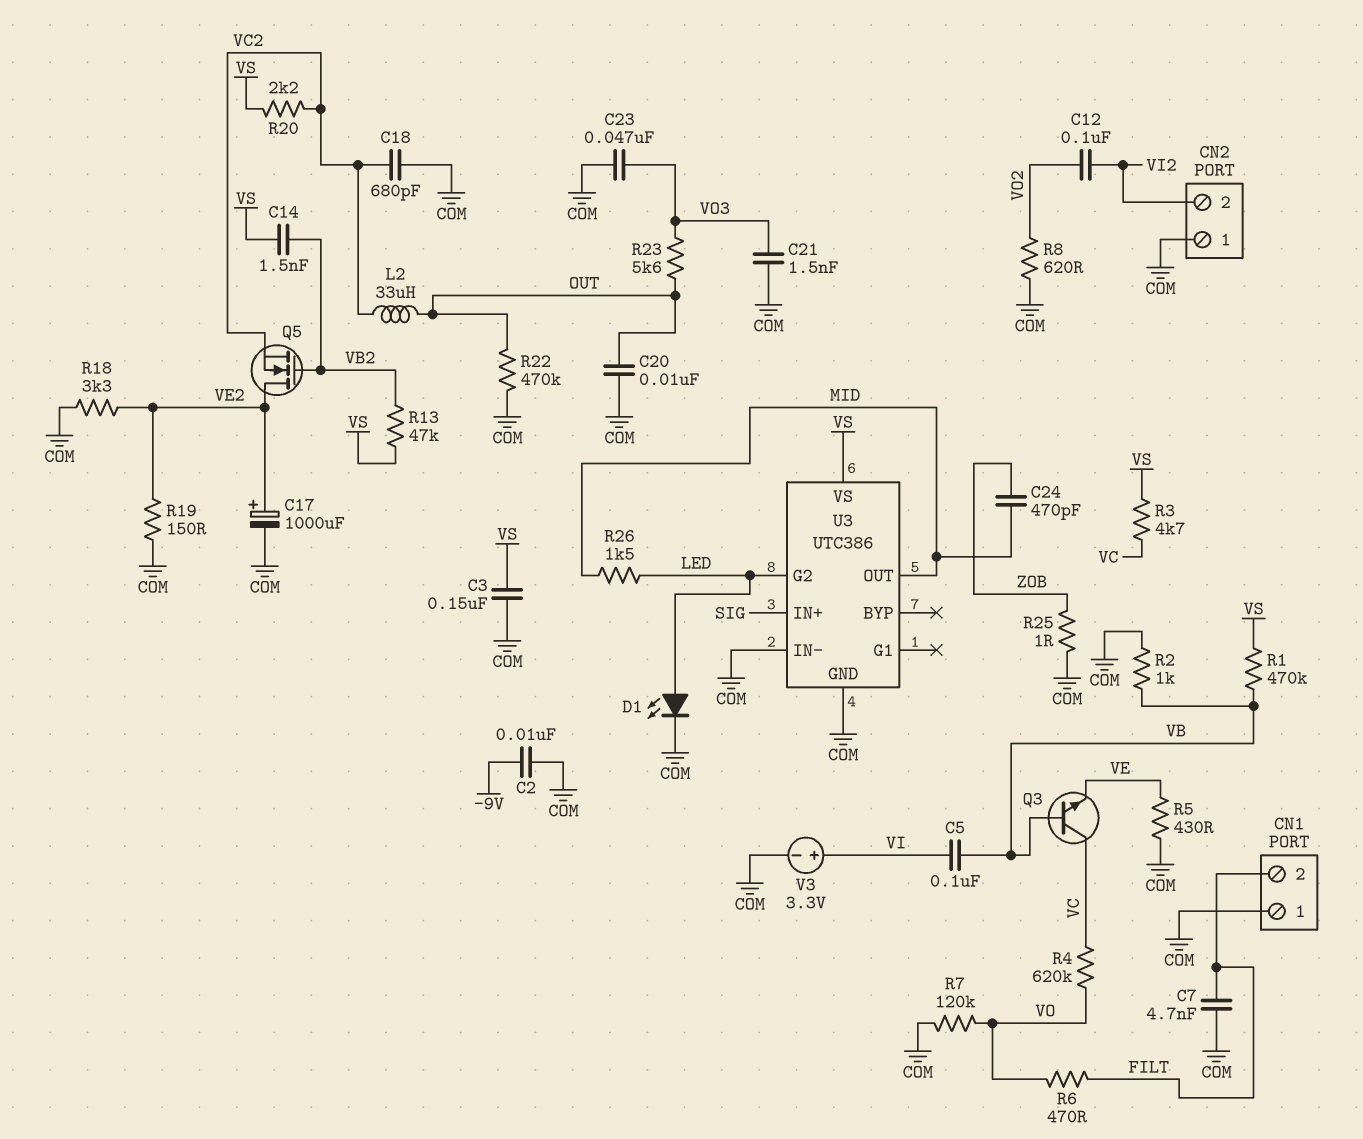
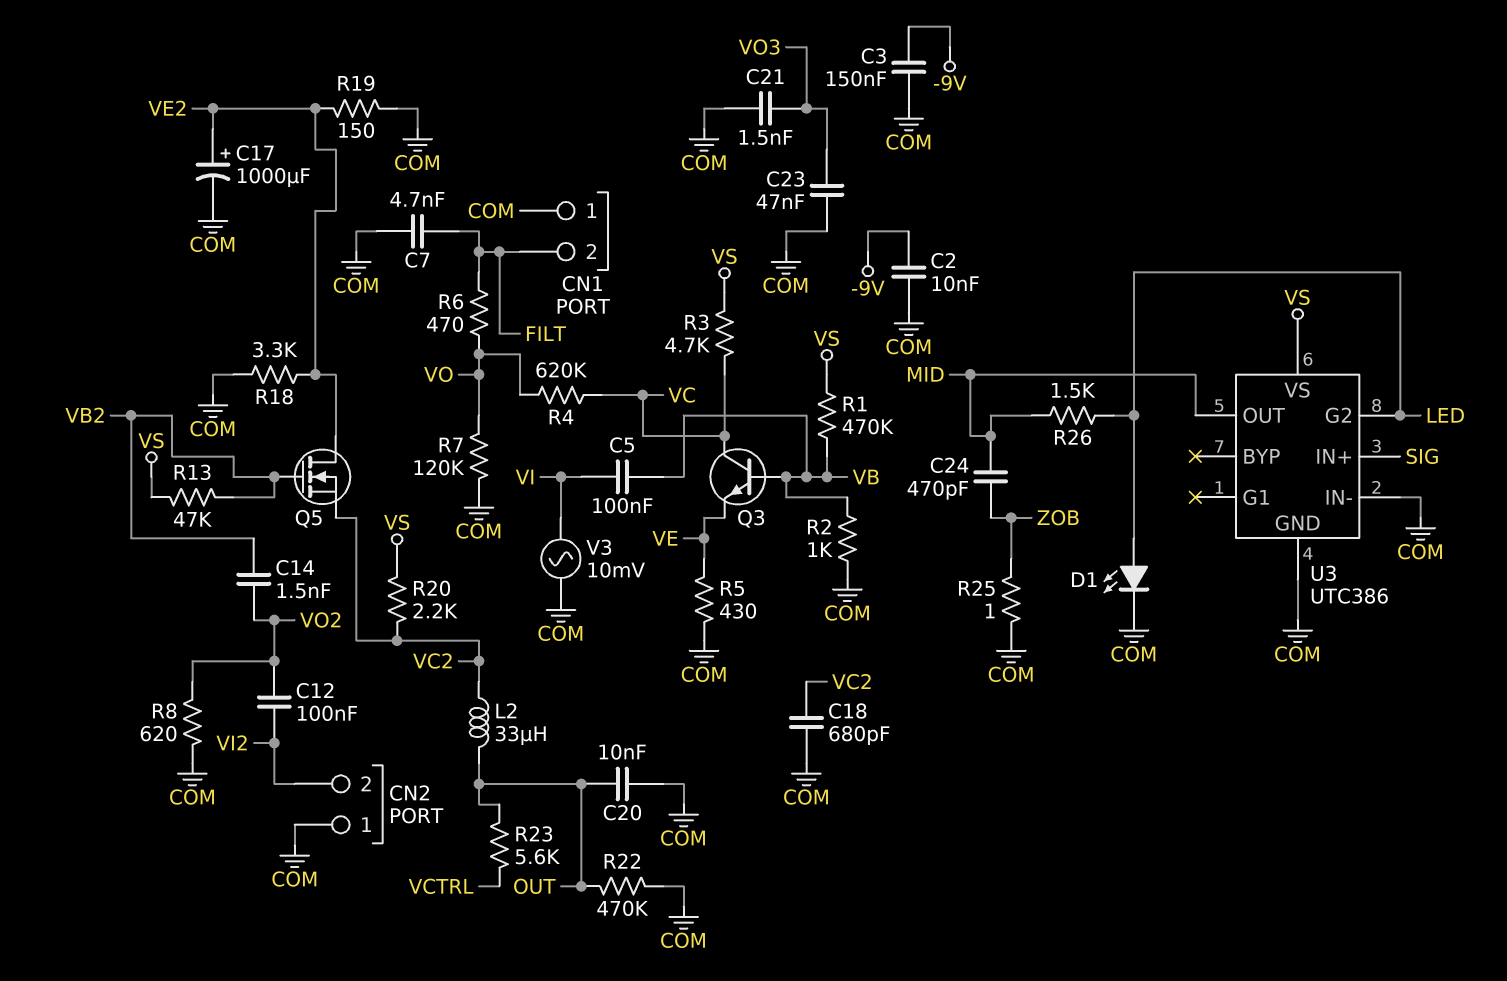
C3: 150nF (COM, VS) -> 150nF (-9V, COM)
C14: 1.5nF (VB2, VS) -> 1.5nF (VB2, VO2)
R23: 5.6k (OUT, VO3) -> 5.6k (OUT, VCTRL)
V3: 3.3V (plus VI, minus COM) -> AC 10mV (COM, VI)

